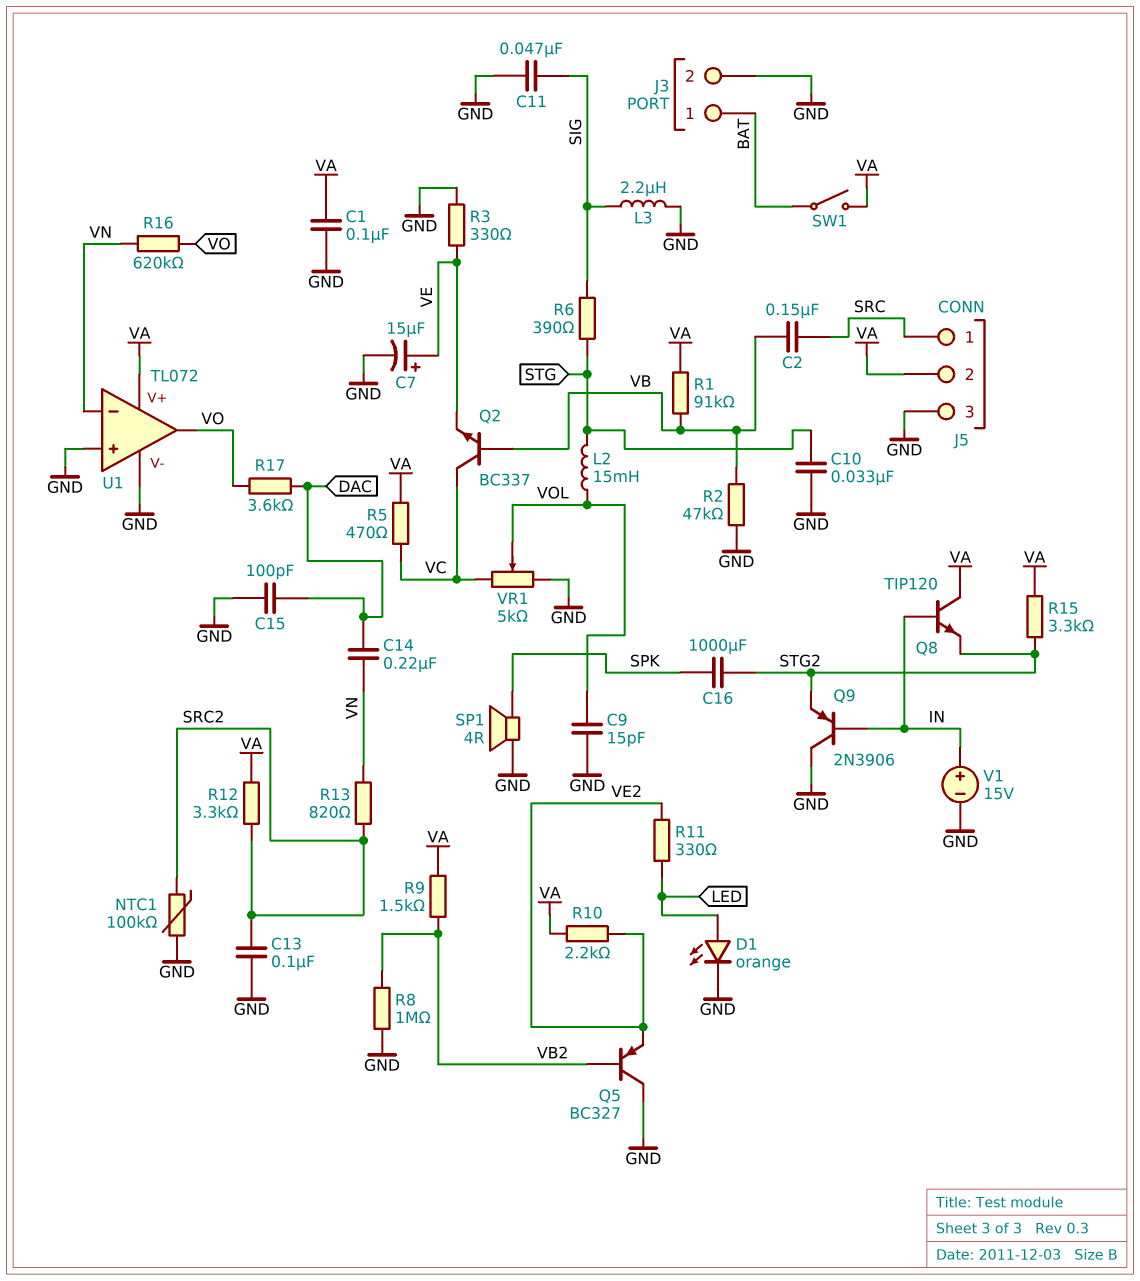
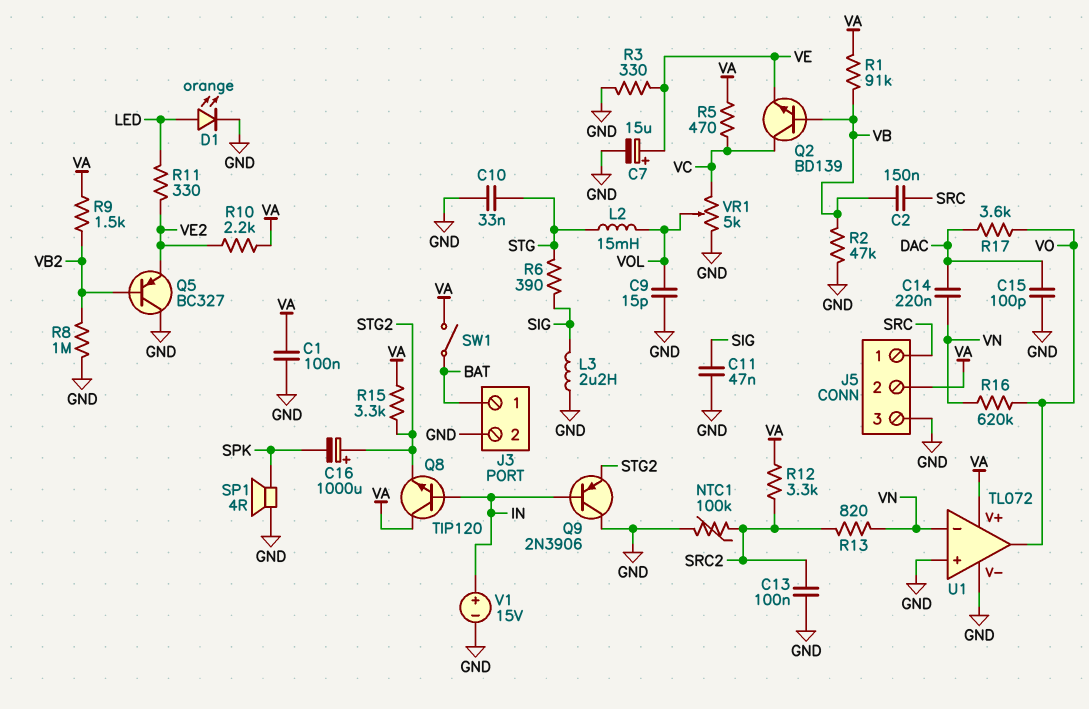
C16: 1000uF (SPK, STG2) -> 1000uF (plus STG2, minus SPK)
Q2: NPN BC337 (B VB, C VC, E VE) -> NPN BD139 (B VB, C VC, E VE)

